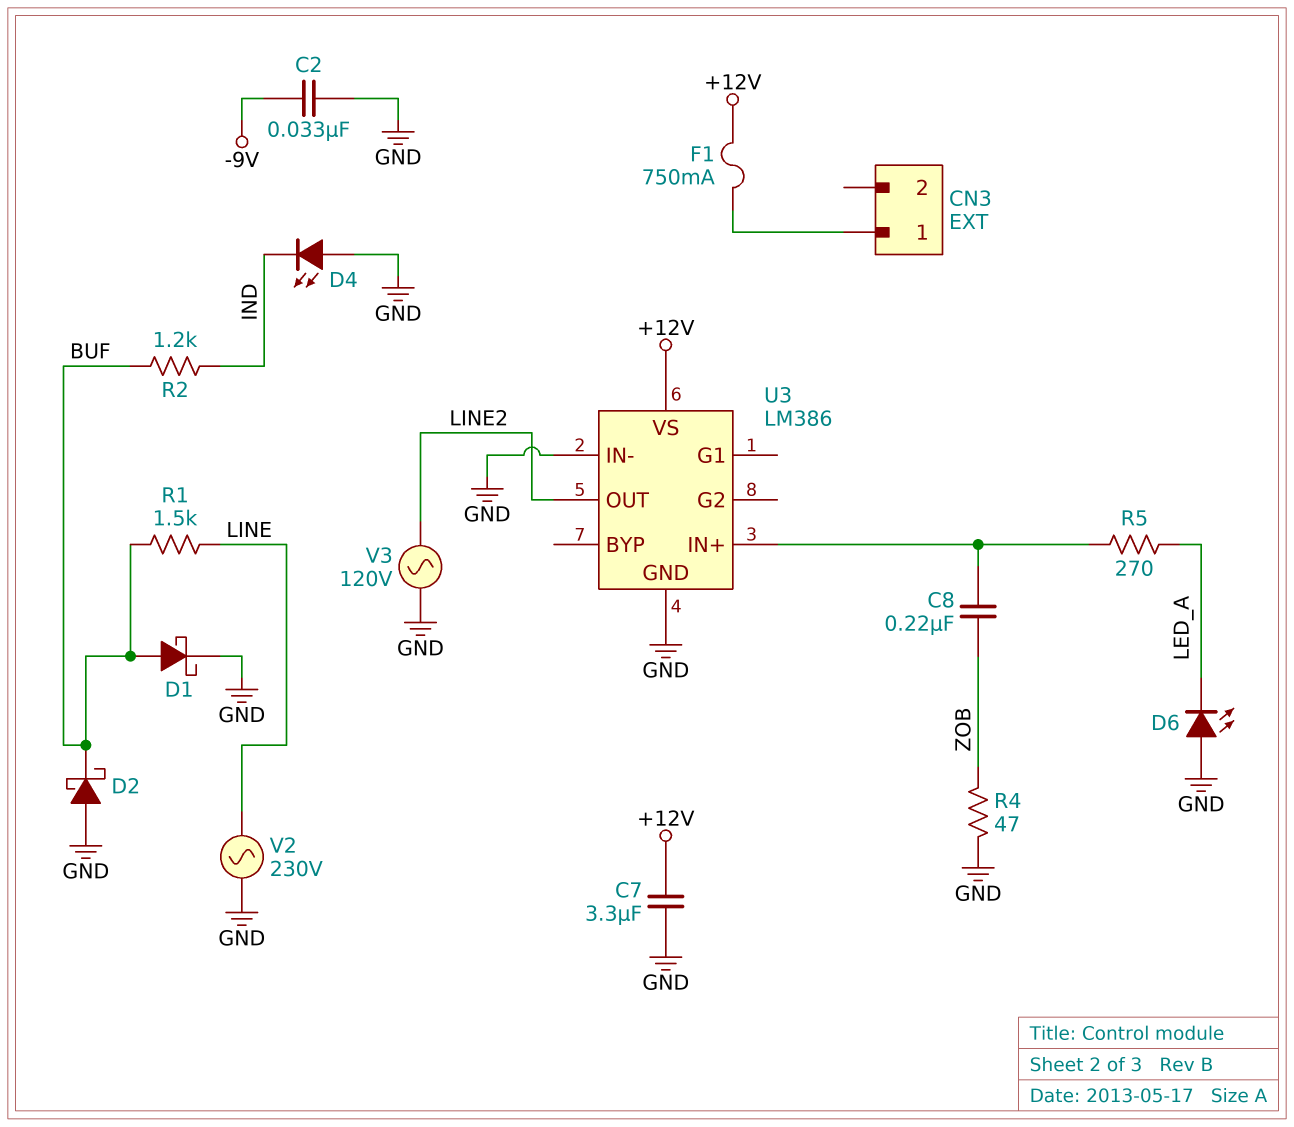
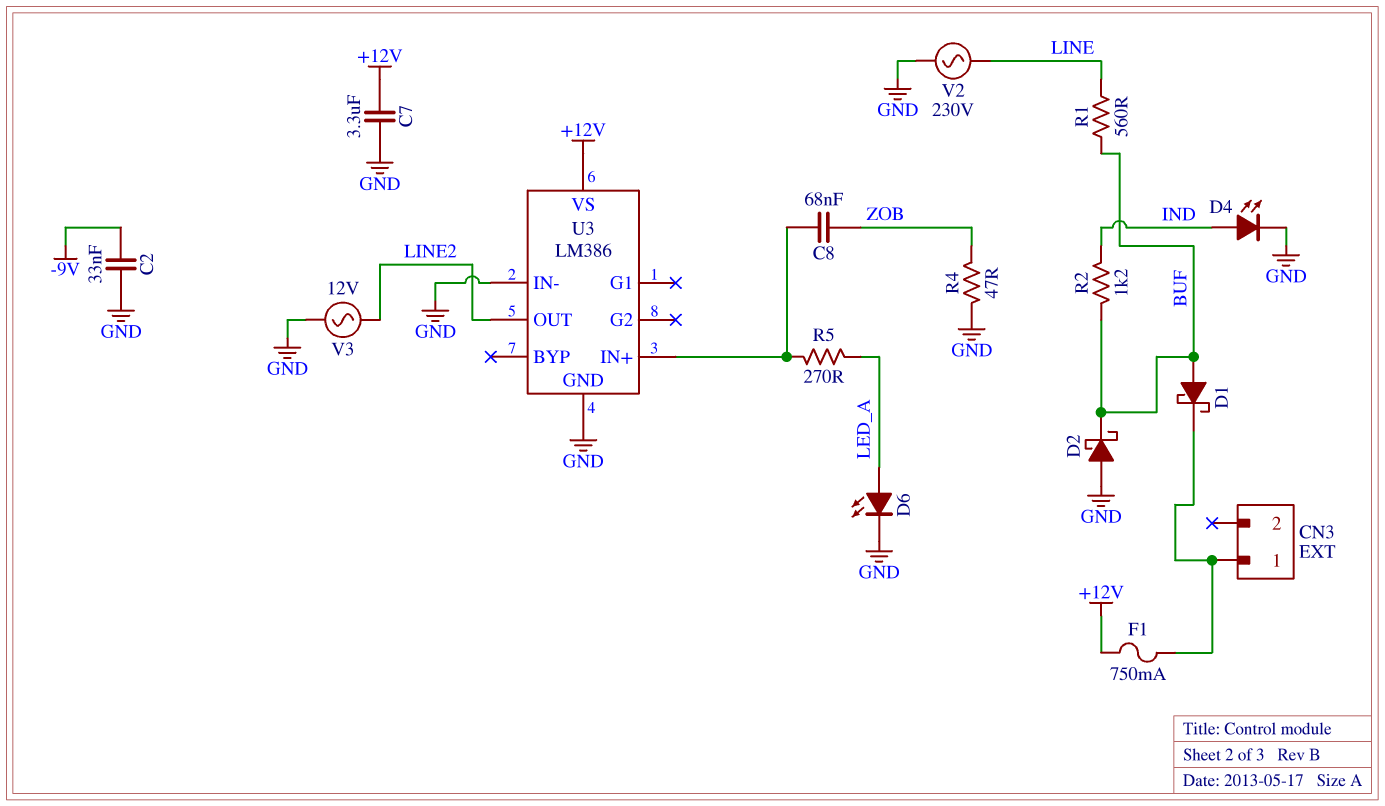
C8: 220nF (U3/IN+, ZOB) -> 68nF (U3/IN+, ZOB)
D1: schottky (A BUF, K GND) -> schottky (A BUF, K CN3/1)
D4: LED (A GND, K IND) -> LED (A IND, K GND)
D6: LED (A GND, K LED_A) -> LED (A LED_A, K GND)
R1: 1.5k (BUF, LINE) -> 560 (BUF, LINE)
V3: AC 120V (GND, LINE2) -> AC 12V (GND, LINE2)

